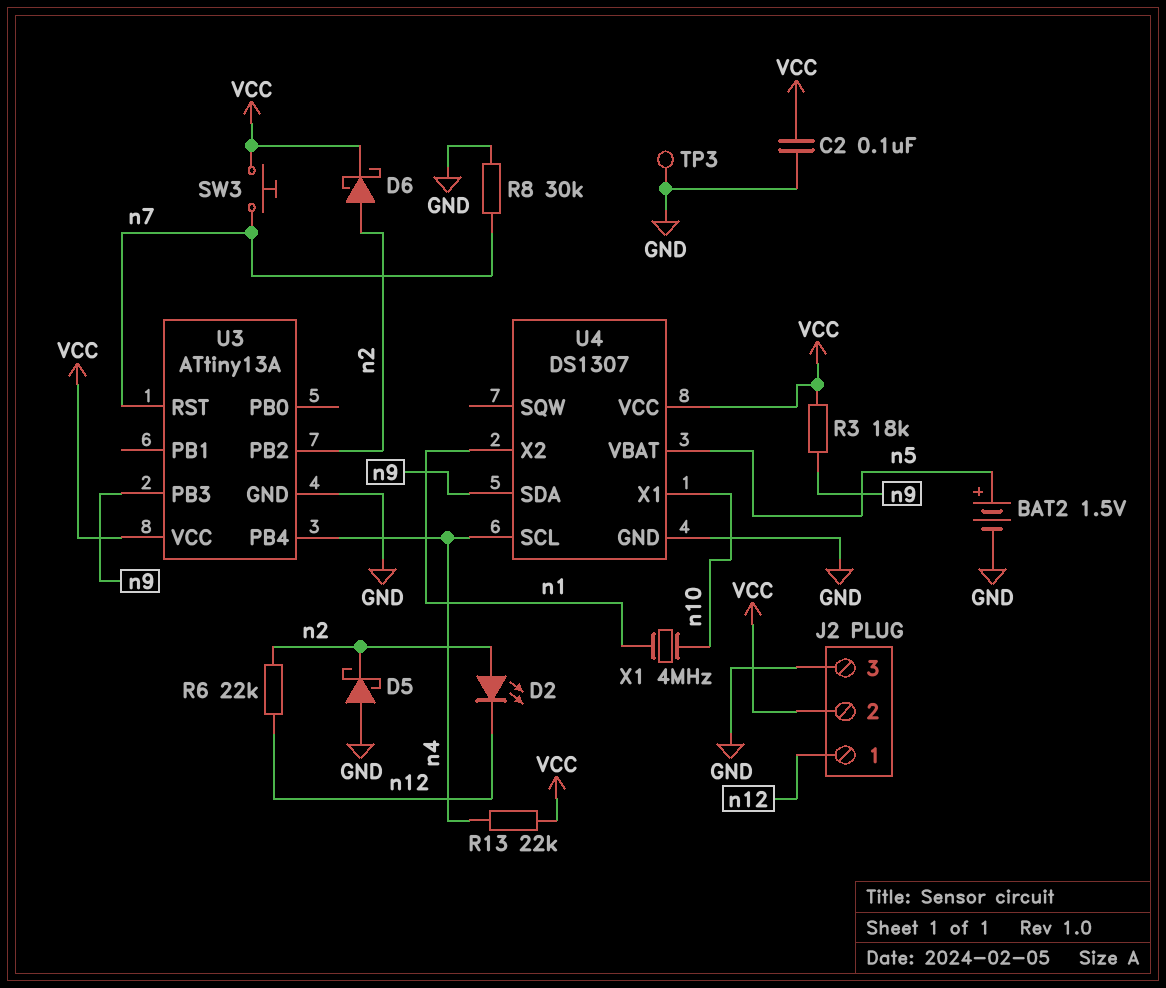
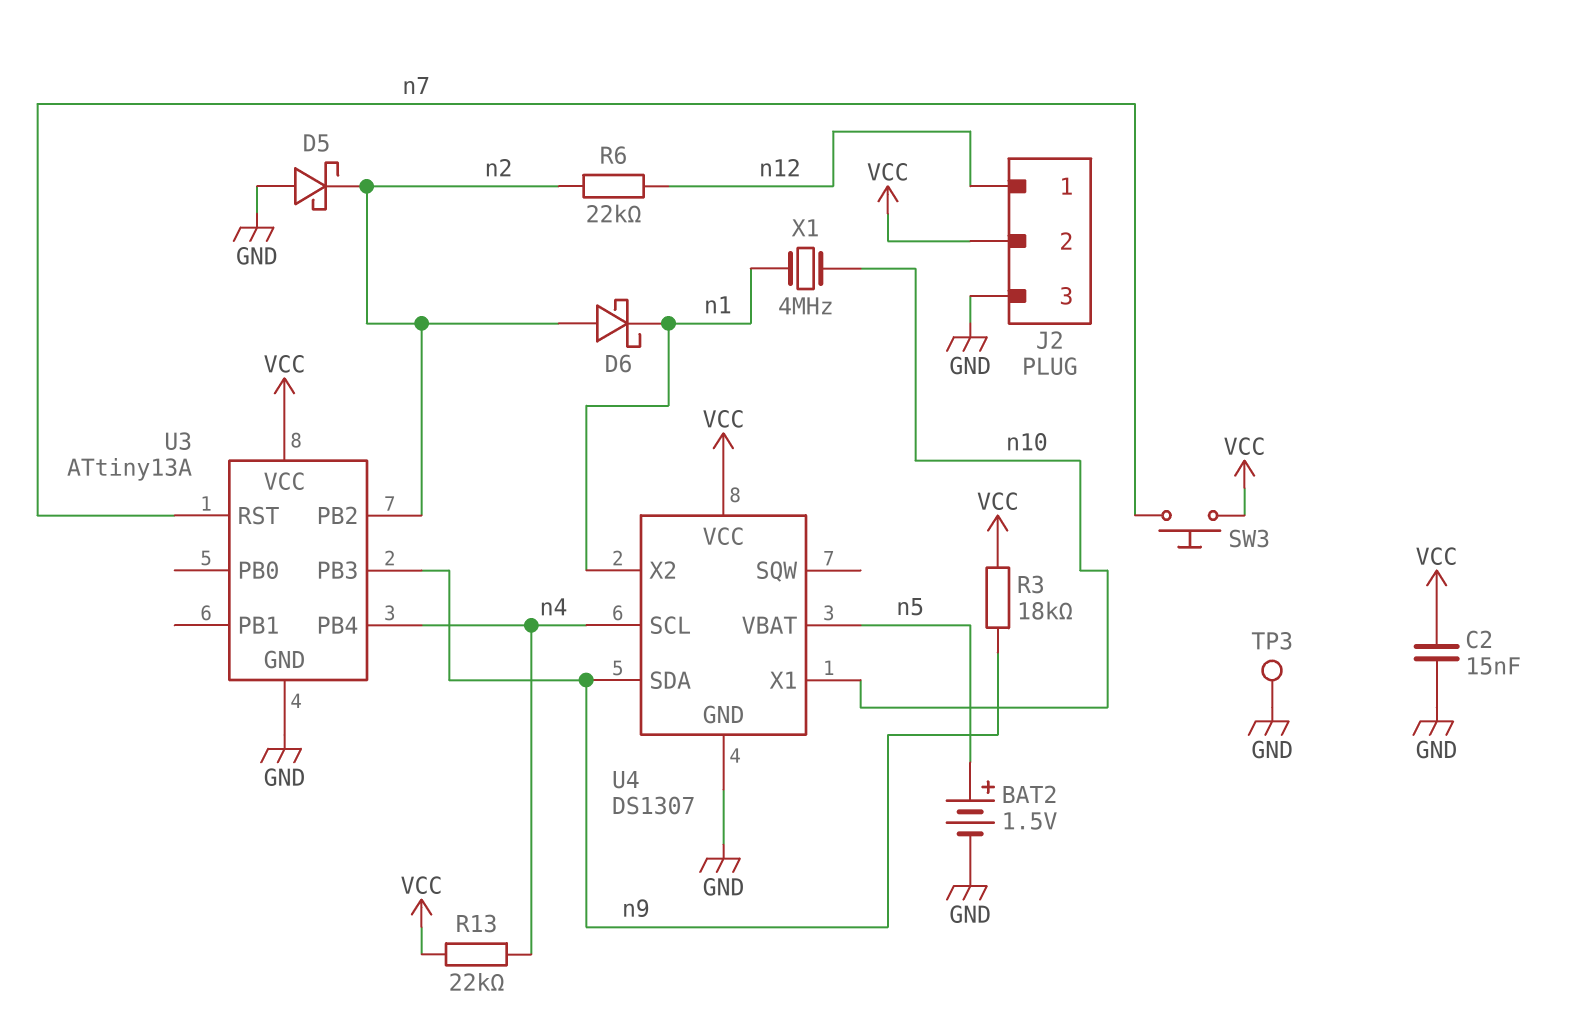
C2: 100nF (GND, VCC) -> 15nF (GND, VCC)
D2: LED (A n2, K n12) -> none
D6: schottky (A n2, K VCC) -> schottky (A n2, K n1)
R8: 30k (GND, n7) -> none

